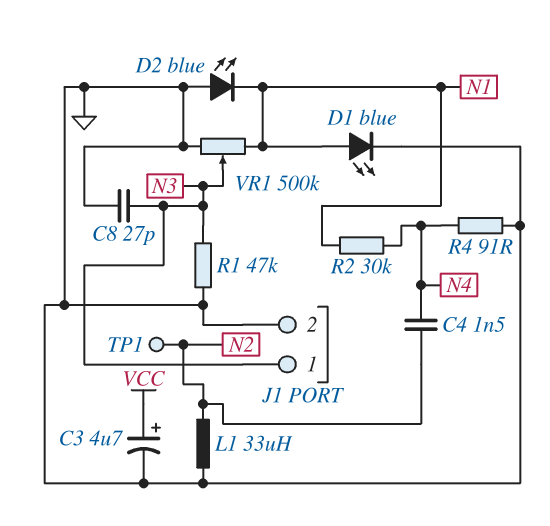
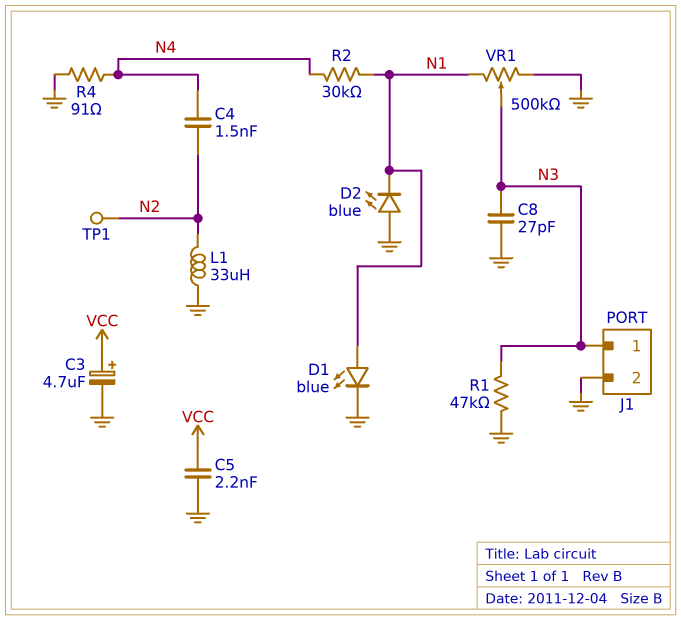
C5: none -> 2.2nF (GND, VCC)

